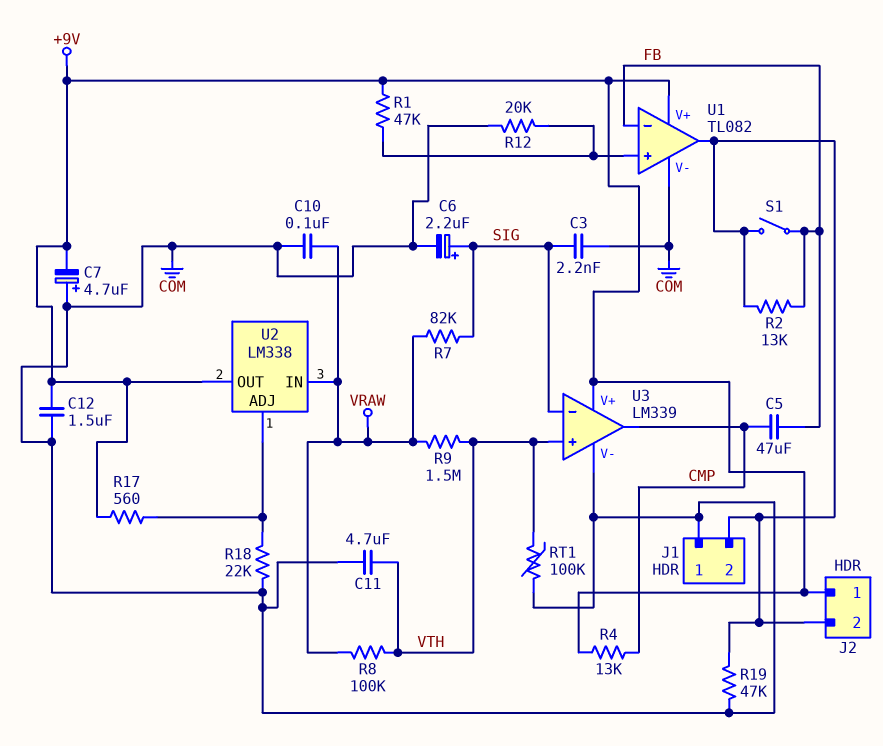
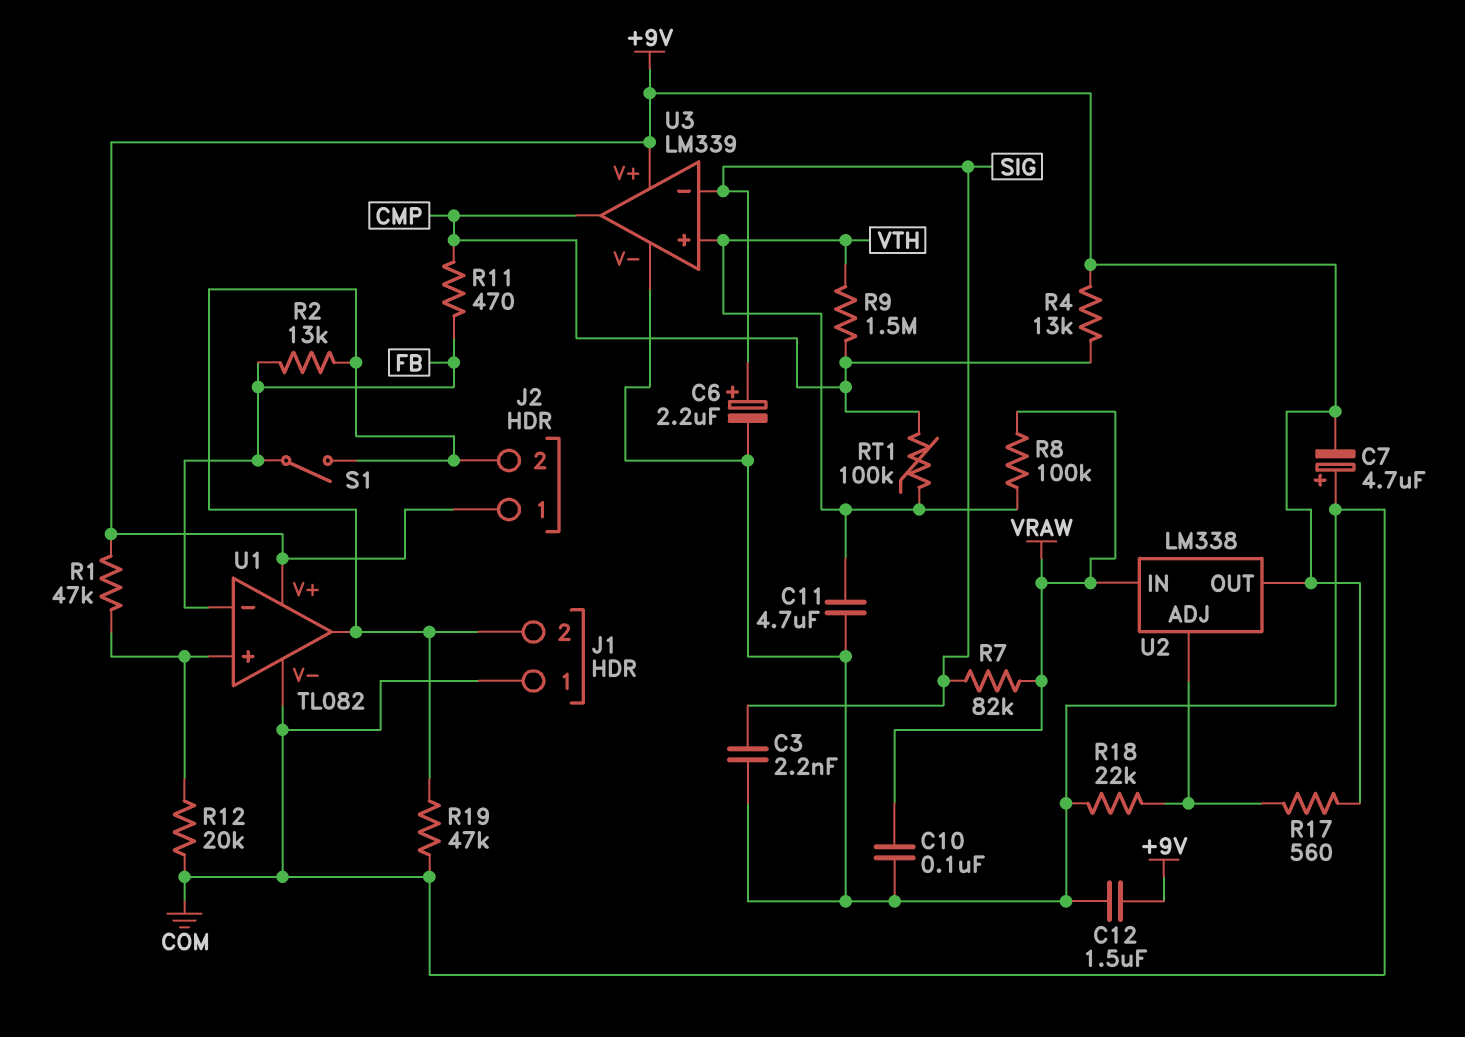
C5: 47uF (CMP, FB) -> none
R9: 1.5M (VRAW, VTH) -> 1.5M (CMP, VTH)
R11: none -> 470 (CMP, FB)
RT1: 100k (COM, VTH) -> 100k (CMP, VTH)

